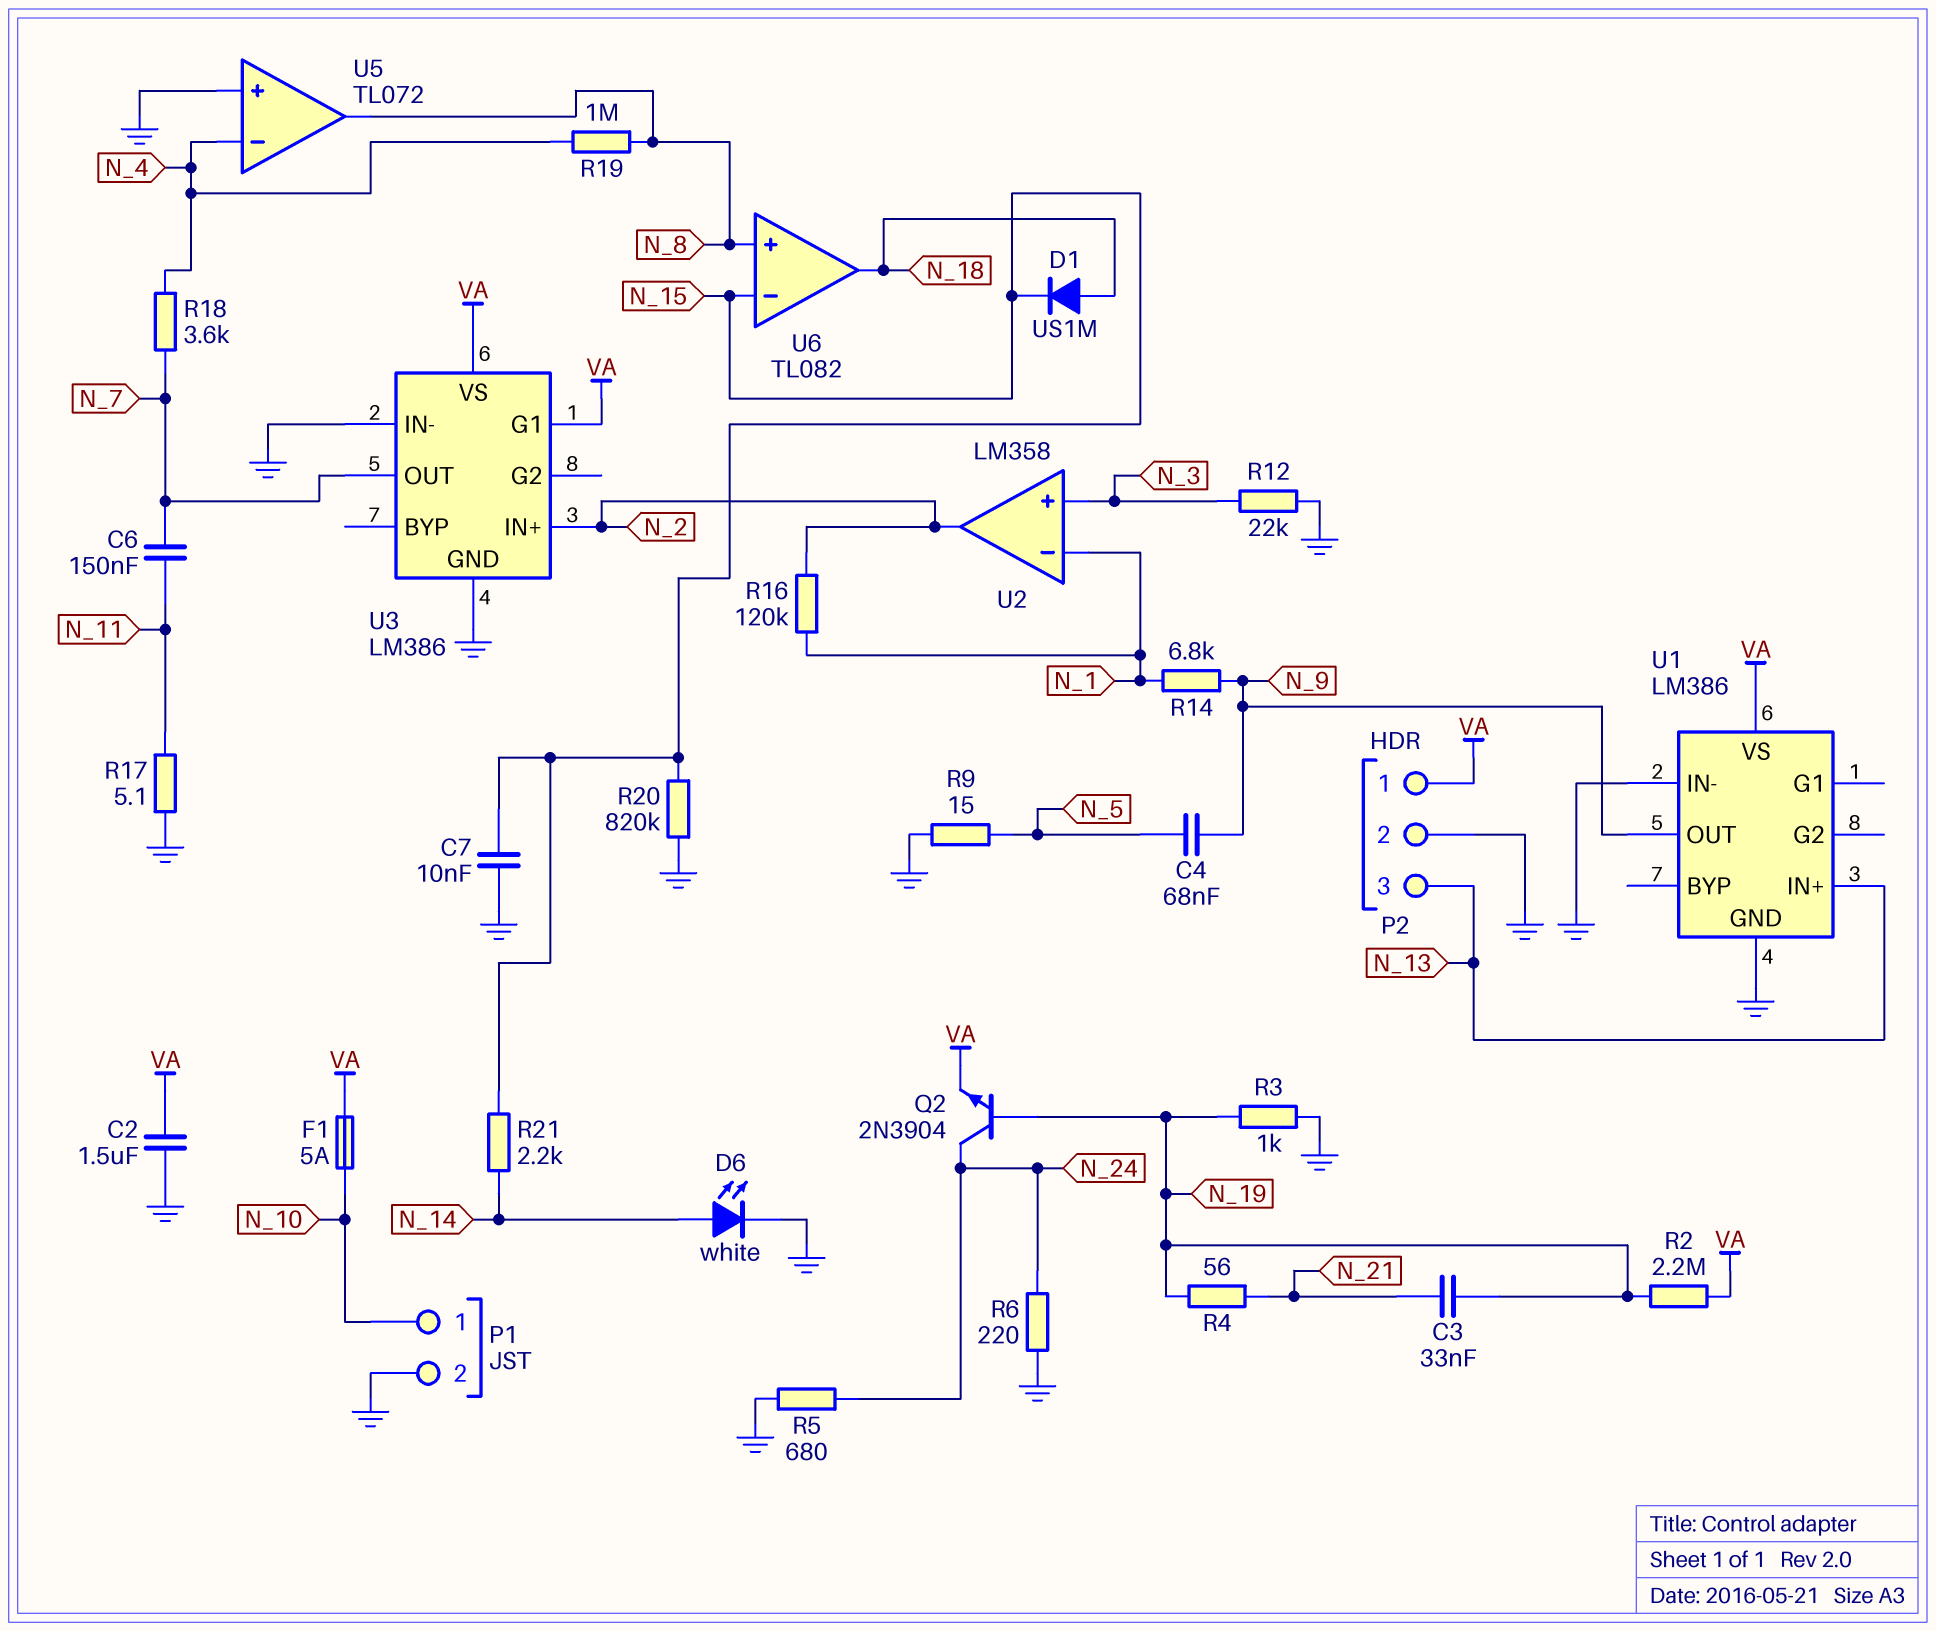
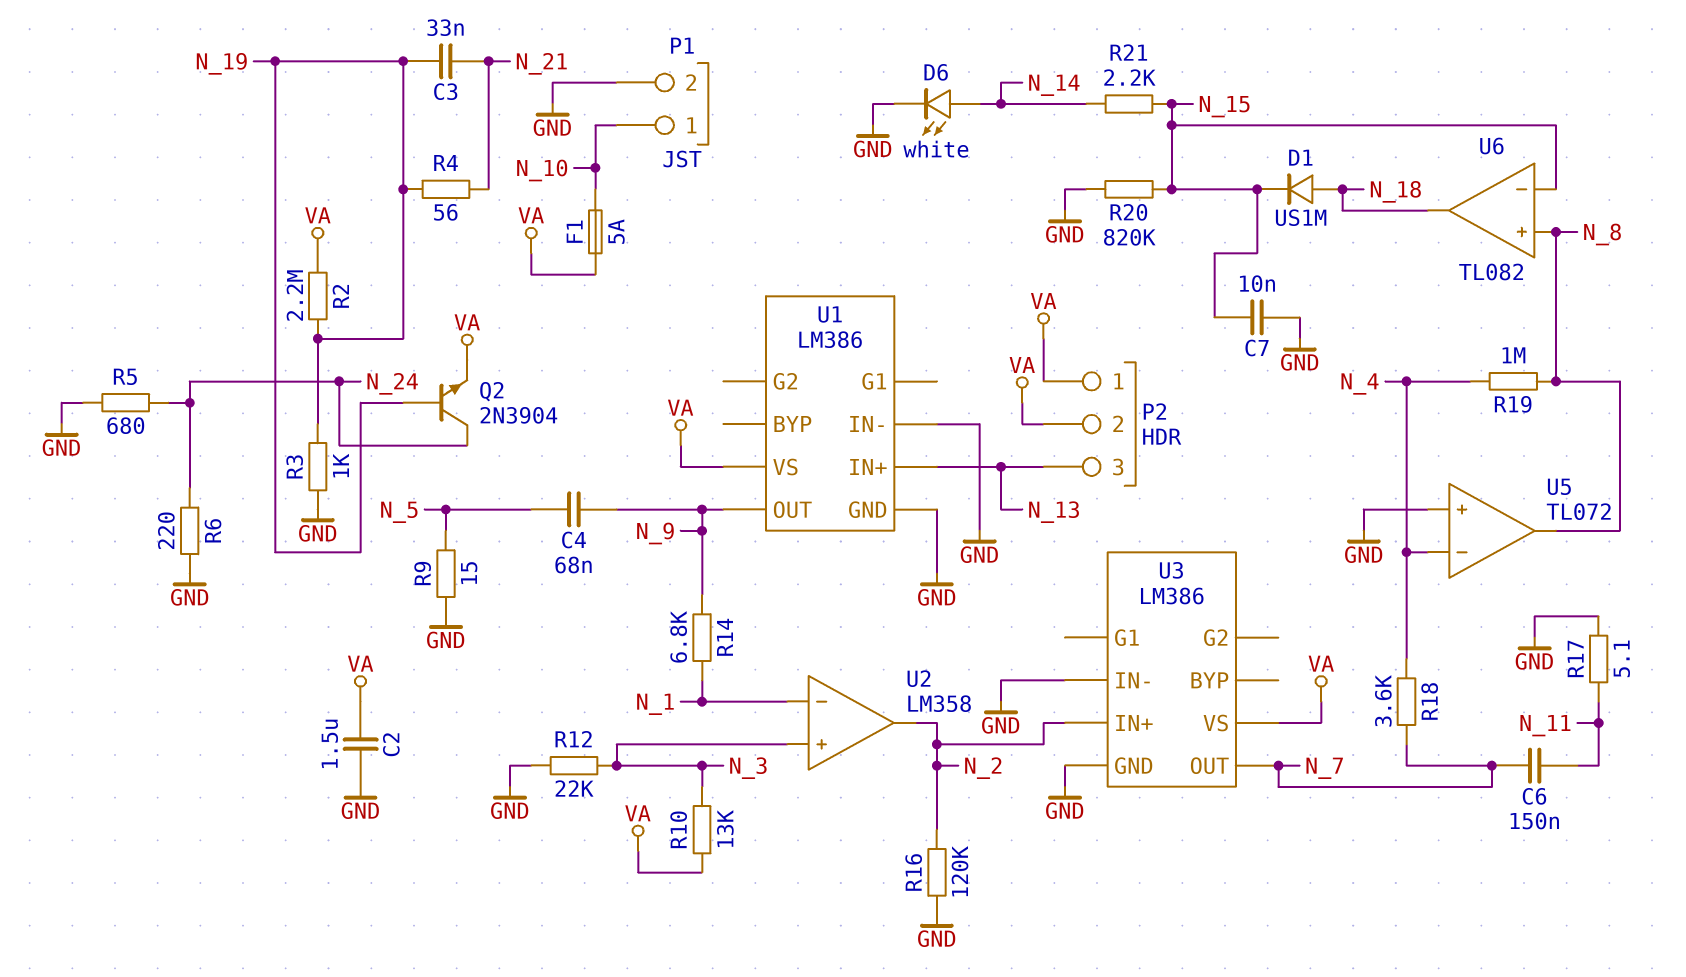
P2 pin 2: GND -> VA
R10: none -> 13k (N_3, VA)
R16: 120k (N_1, N_2) -> 120k (GND, N_2)
U3 pin G1: VA -> none

